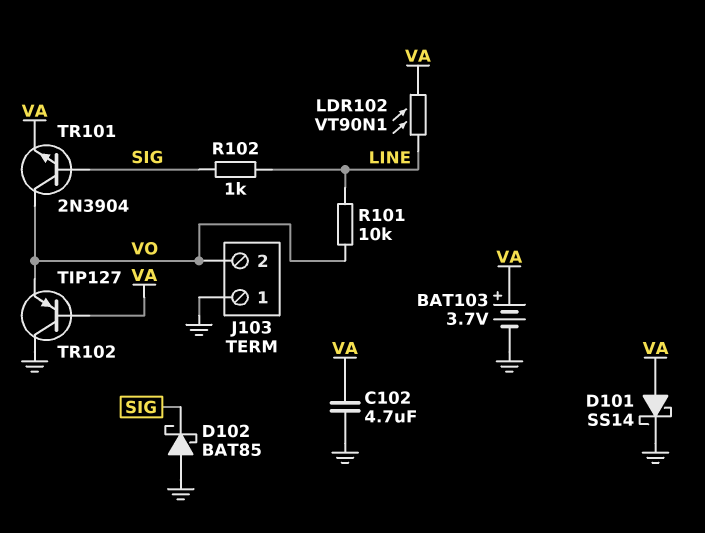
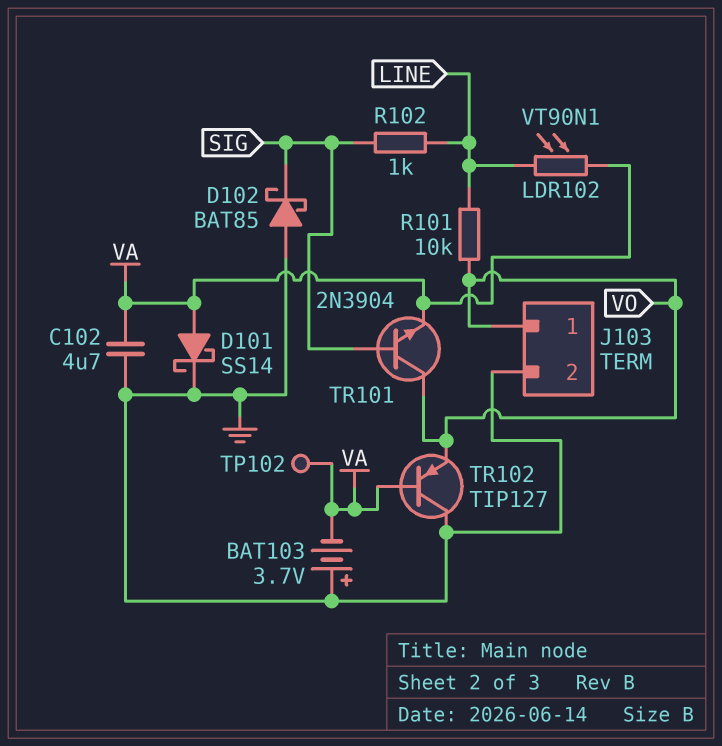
BAT103: 3.7V (plus VA, minus GND) -> 3.7V (plus GND, minus VA)
J103 pin 1: GND -> VO
J103 pin 2: VO -> GND
TP102: none -> test point (VA)

